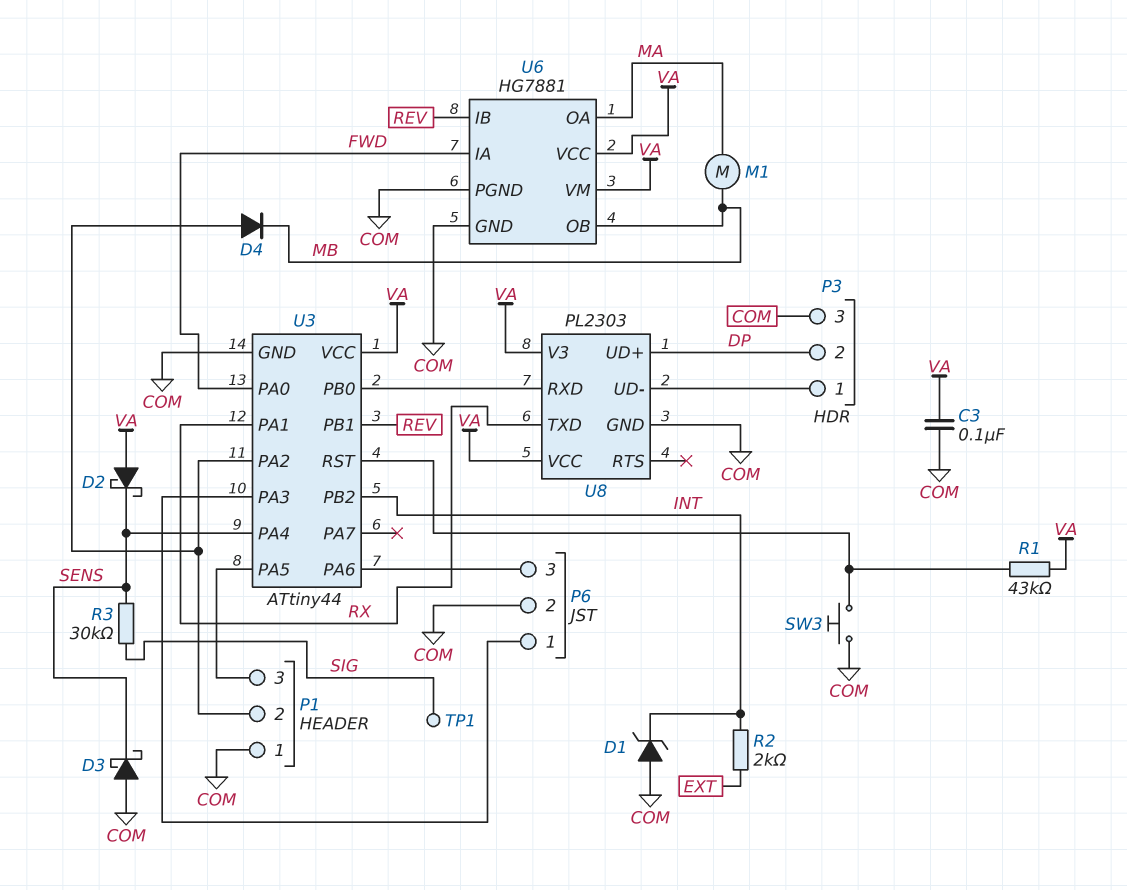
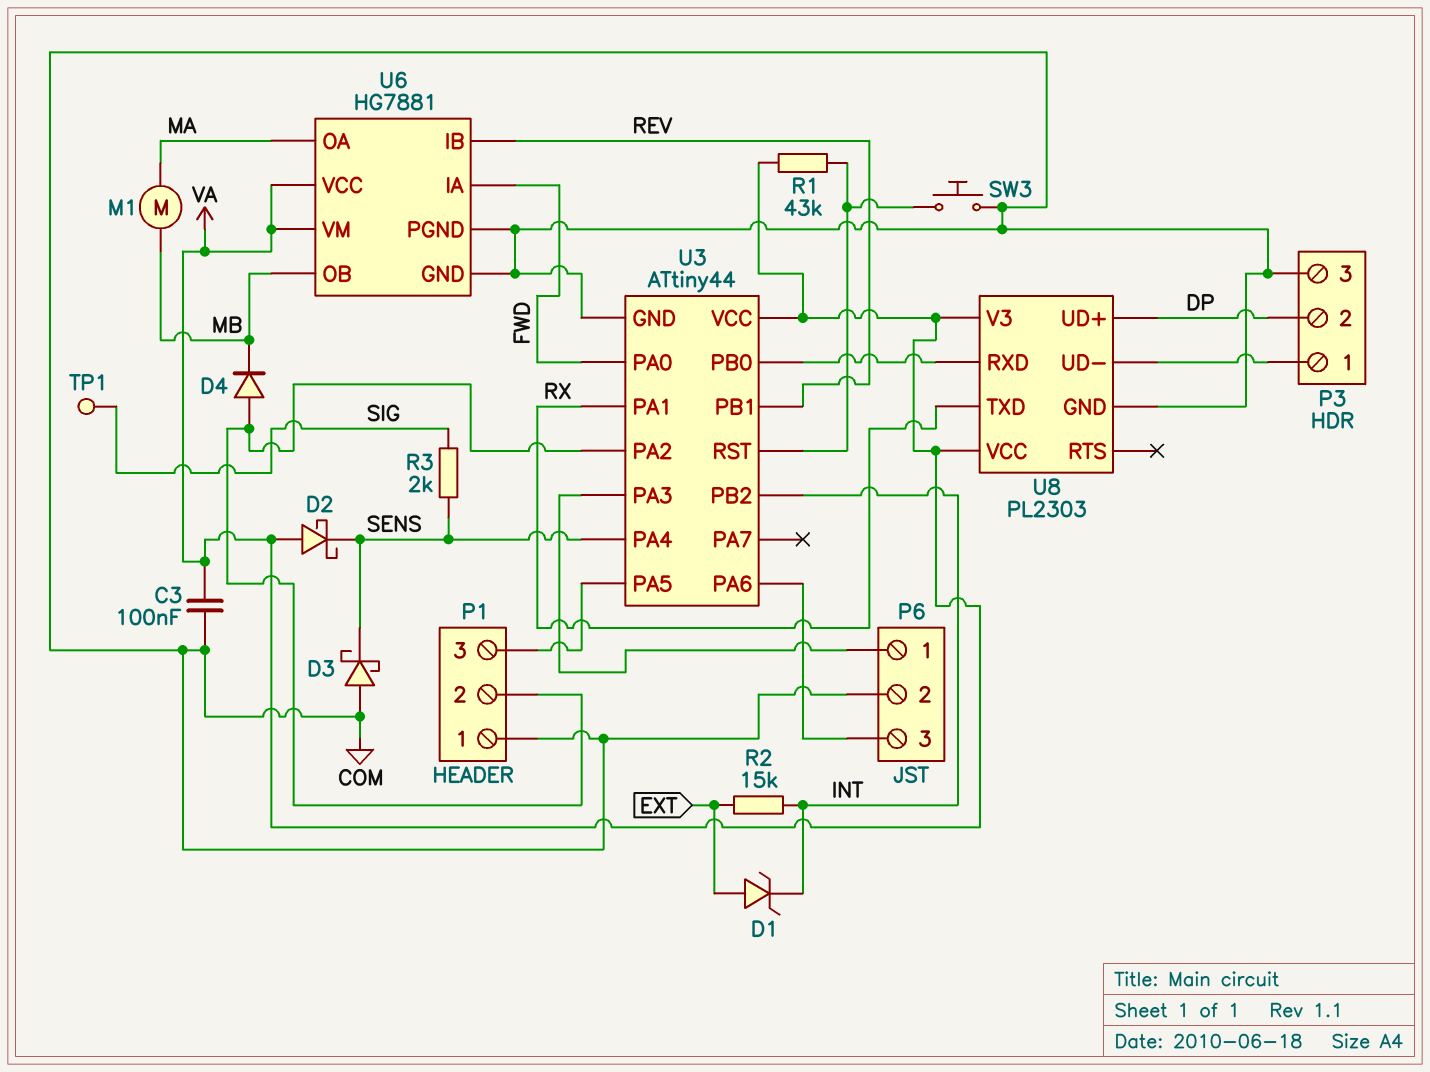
D1: zener (A COM, K INT) -> zener (A EXT, K INT)
R2: 2k (EXT, INT) -> 15k (EXT, INT)
R3: 30k (SENS, SIG) -> 2k (SENS, SIG)

